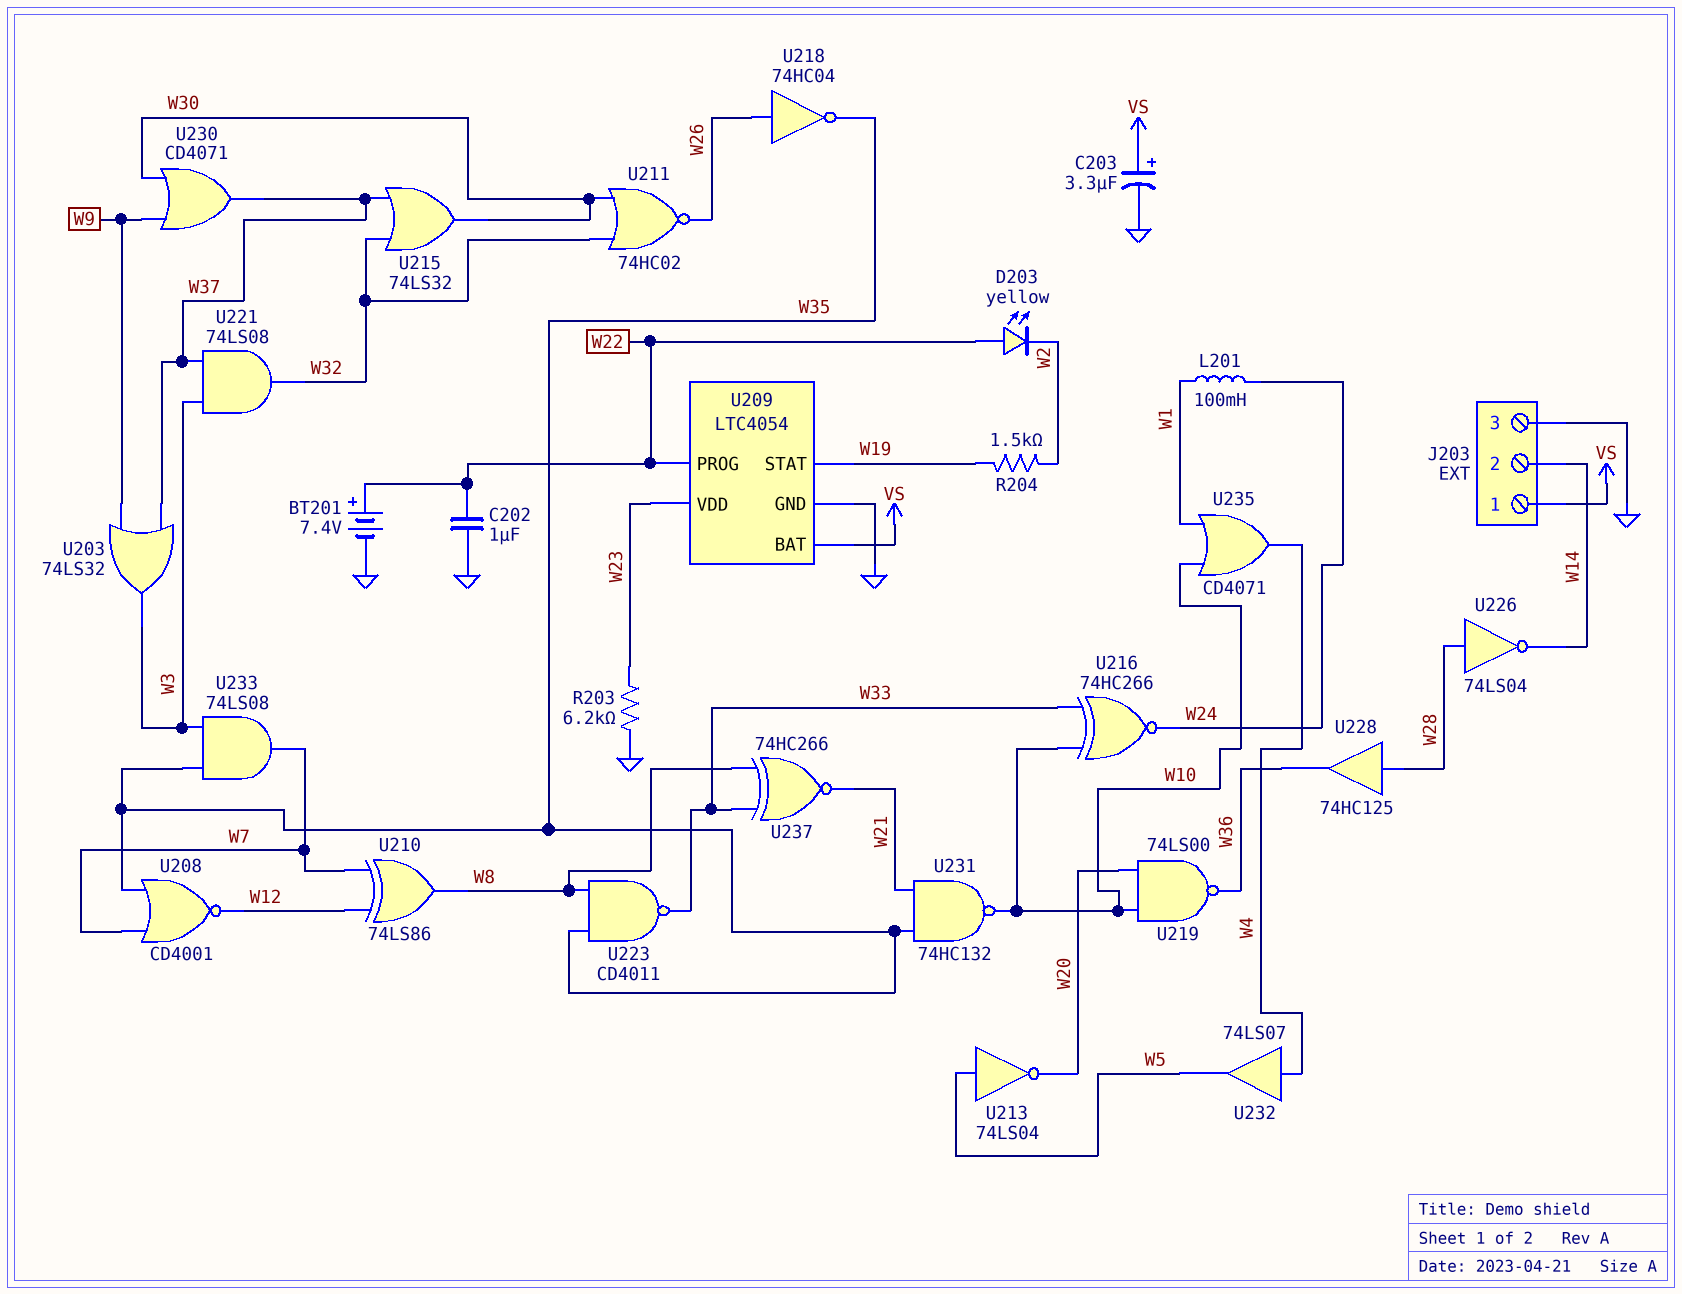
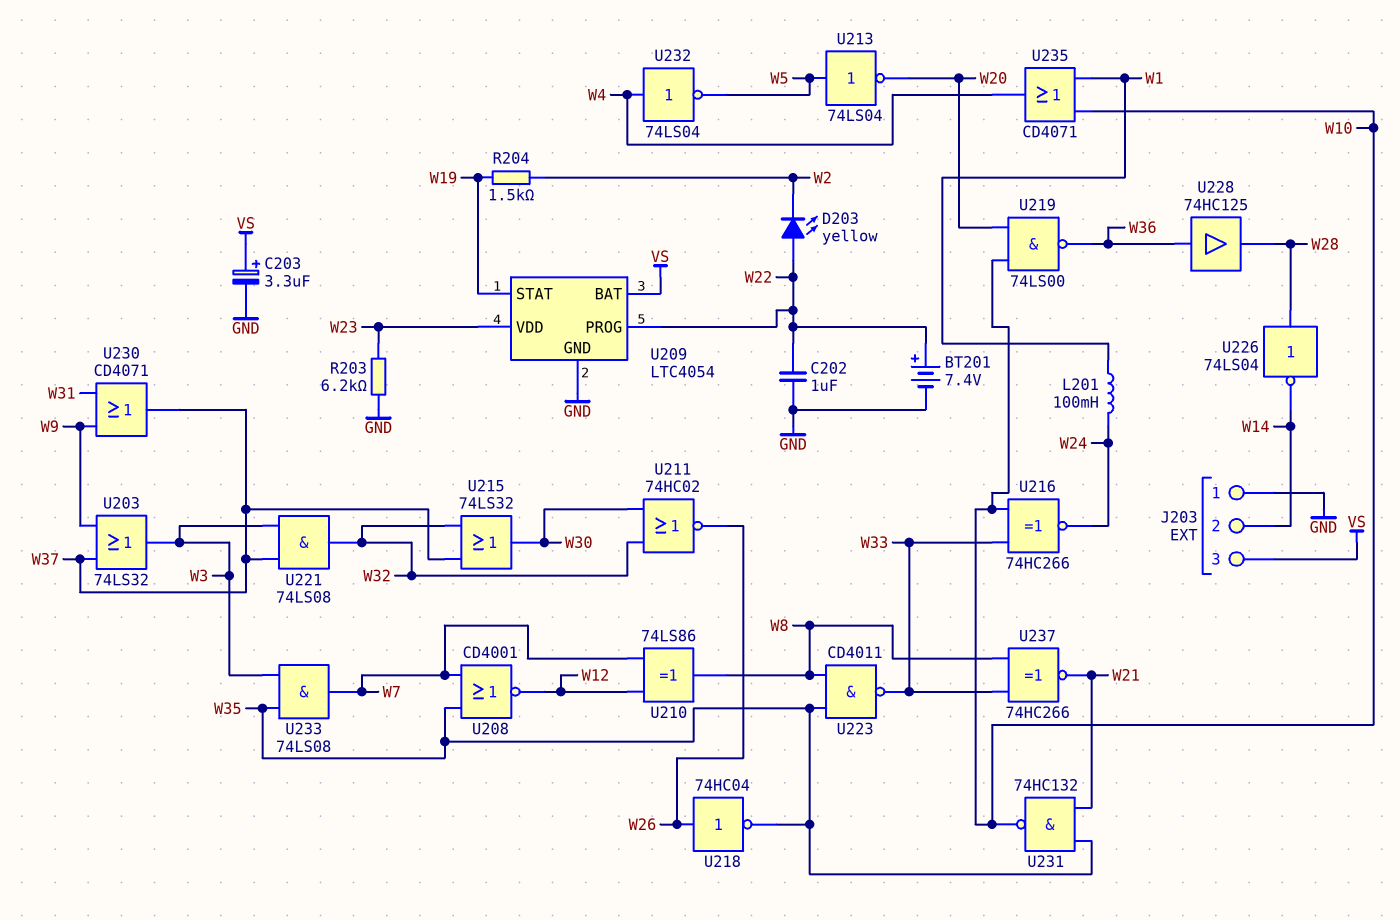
J203 pin 1: VS -> GND
J203 pin 3: GND -> VS
U228: buffer 74HC125 (in W28, out W36) -> buffer 74HC125 (in W36, out W28)
U230: OR CD4071 (in W9, in W30, out W37) -> OR CD4071 (in W9, in W31, out W37)
U232: buffer 74LS07 (in W4, out W5) -> NOT 74LS04 (in W4, out W5)

